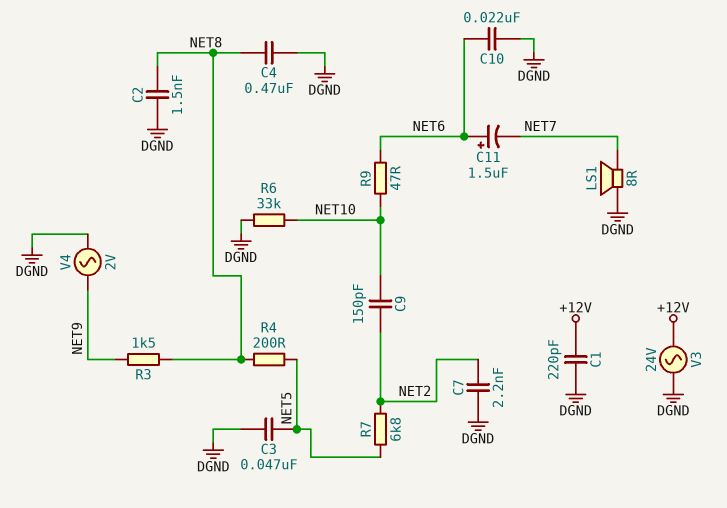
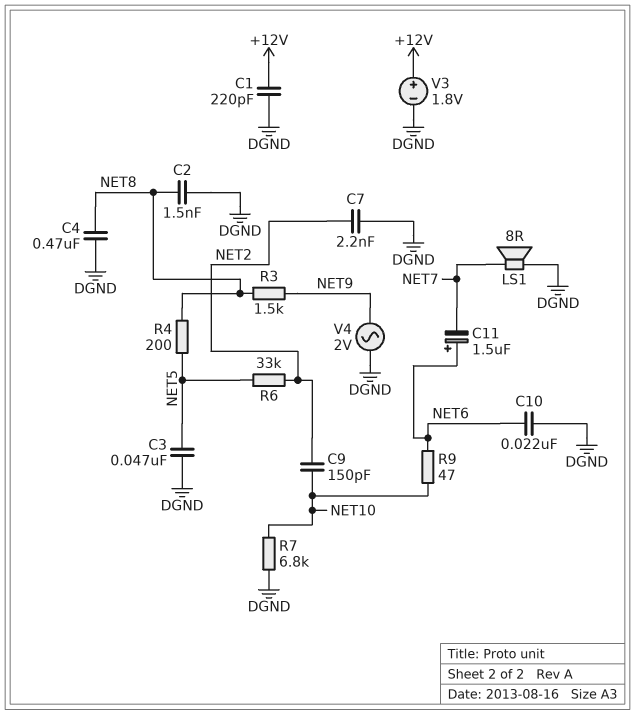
R6: 33k (DGND, NET10) -> 33k (NET2, NET5)
R7: 6.8k (NET2, NET5) -> 6.8k (DGND, NET10)
V3: AC 24V (+12V, DGND) -> 1.8V (plus +12V, minus DGND)

